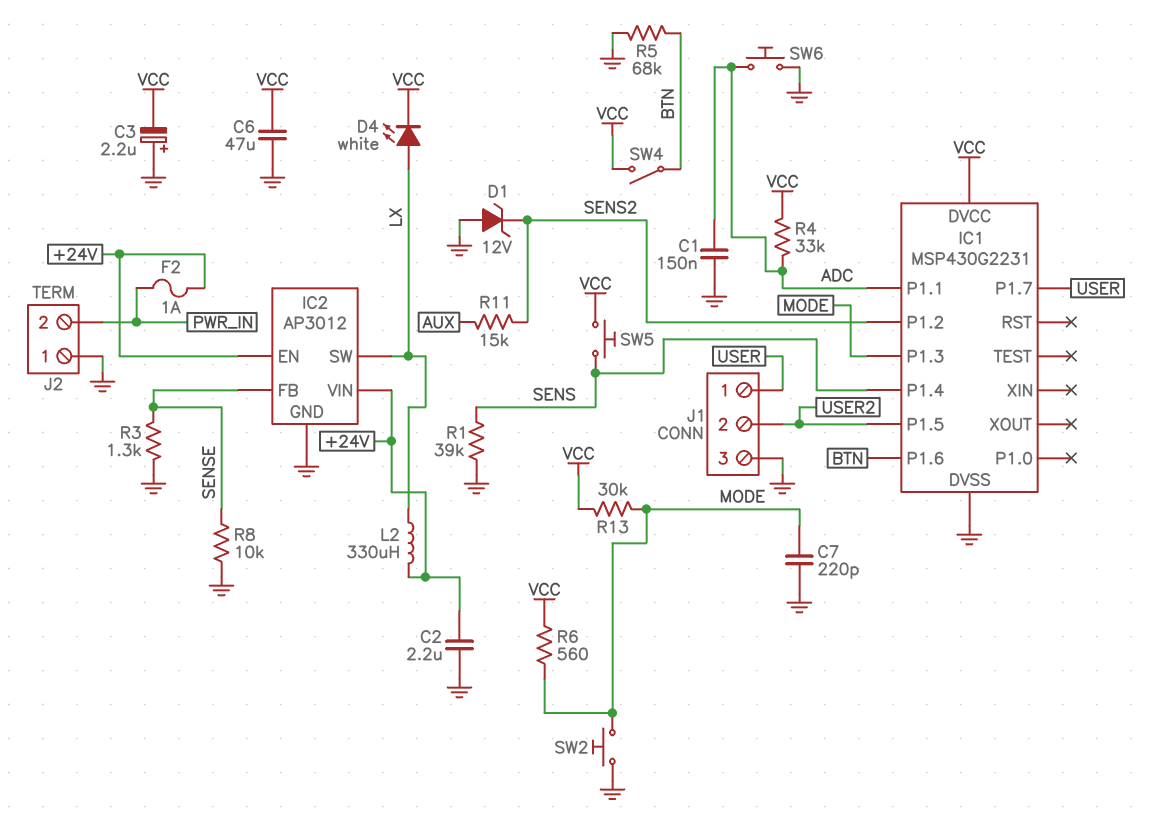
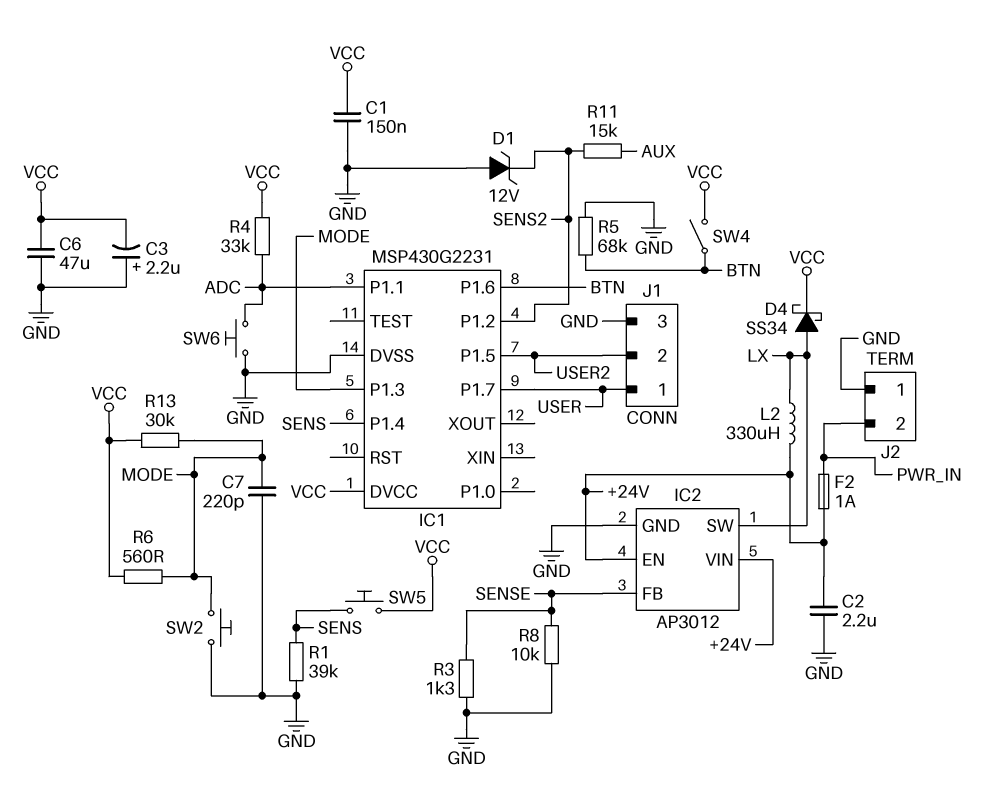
C1: 150nF (ADC, GND) -> 150nF (GND, VCC)
D4: LED white (A LX, K VCC) -> schottky SS34 (A LX, K VCC)

